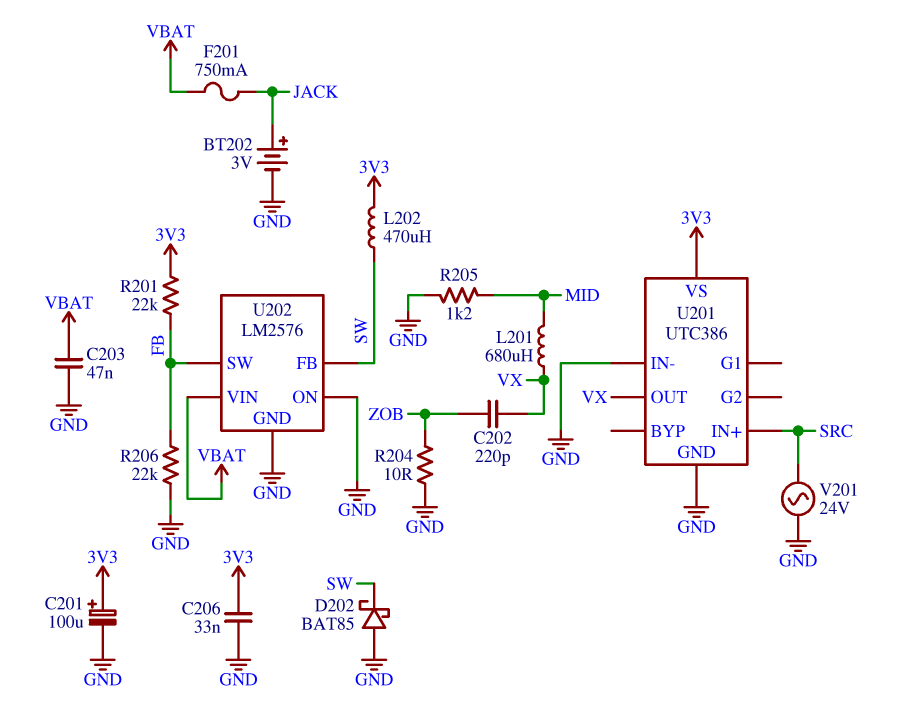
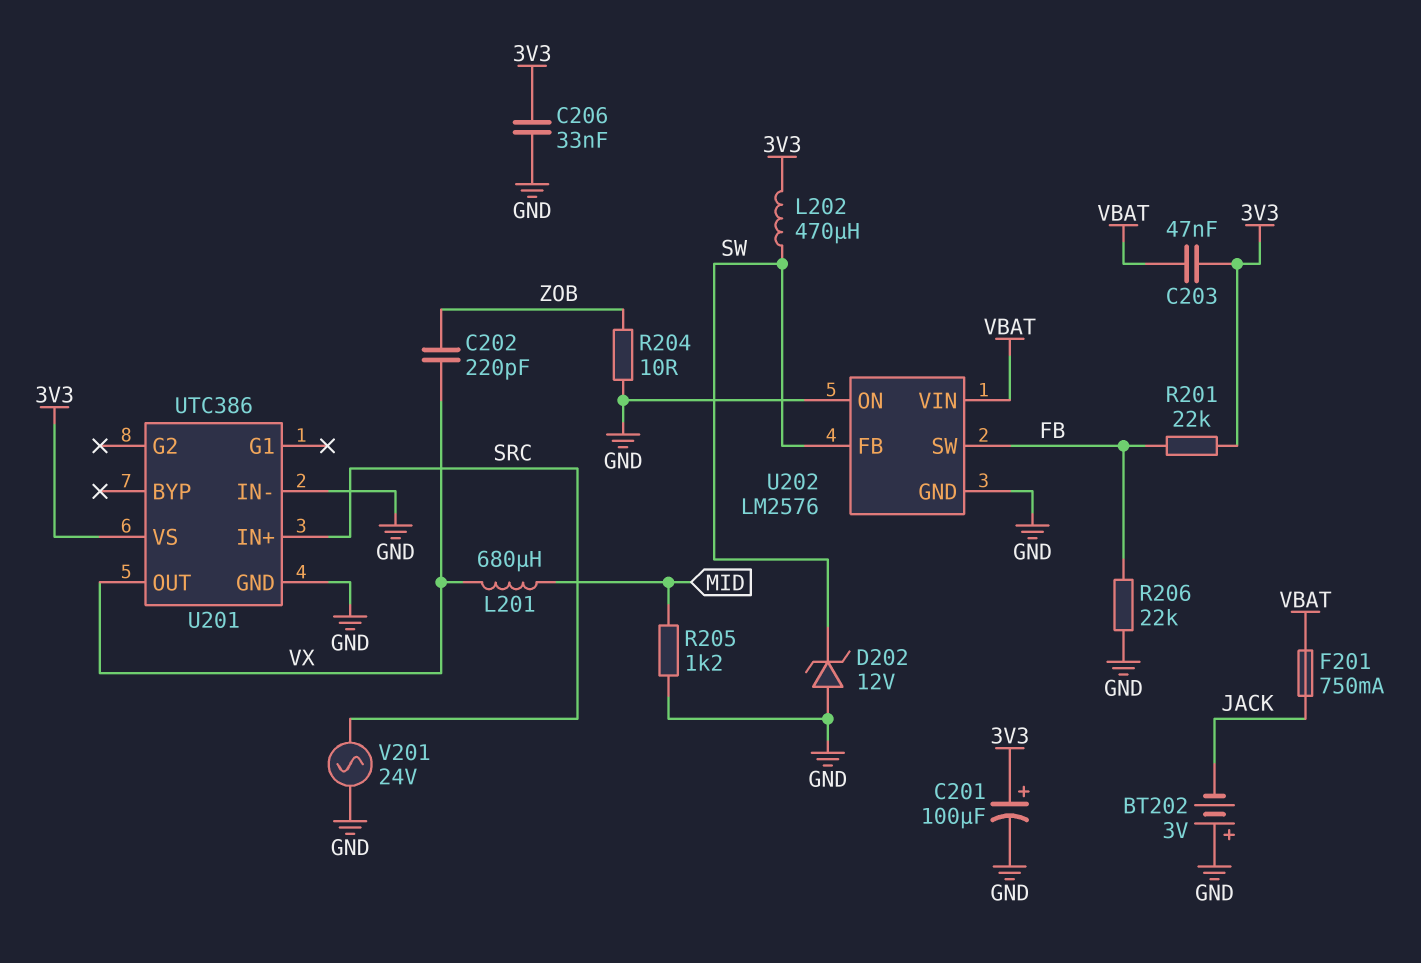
BT202: 3V (plus JACK, minus GND) -> 3V (plus GND, minus JACK)
C203: 47nF (GND, VBAT) -> 47nF (3V3, VBAT)
D202: schottky BAT85 (A GND, K SW) -> zener 12V (A GND, K SW)

